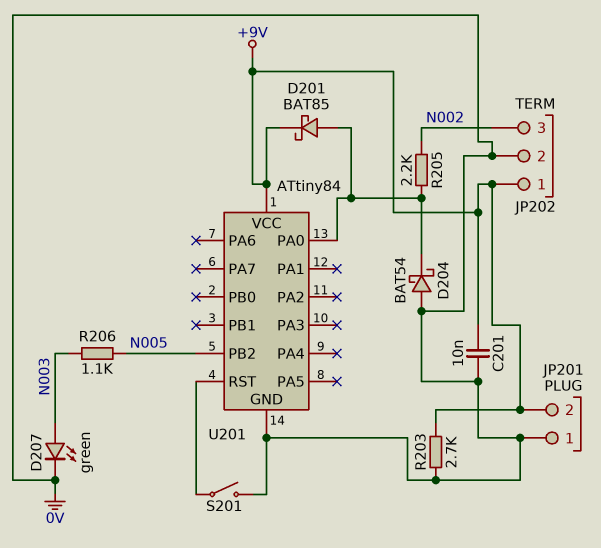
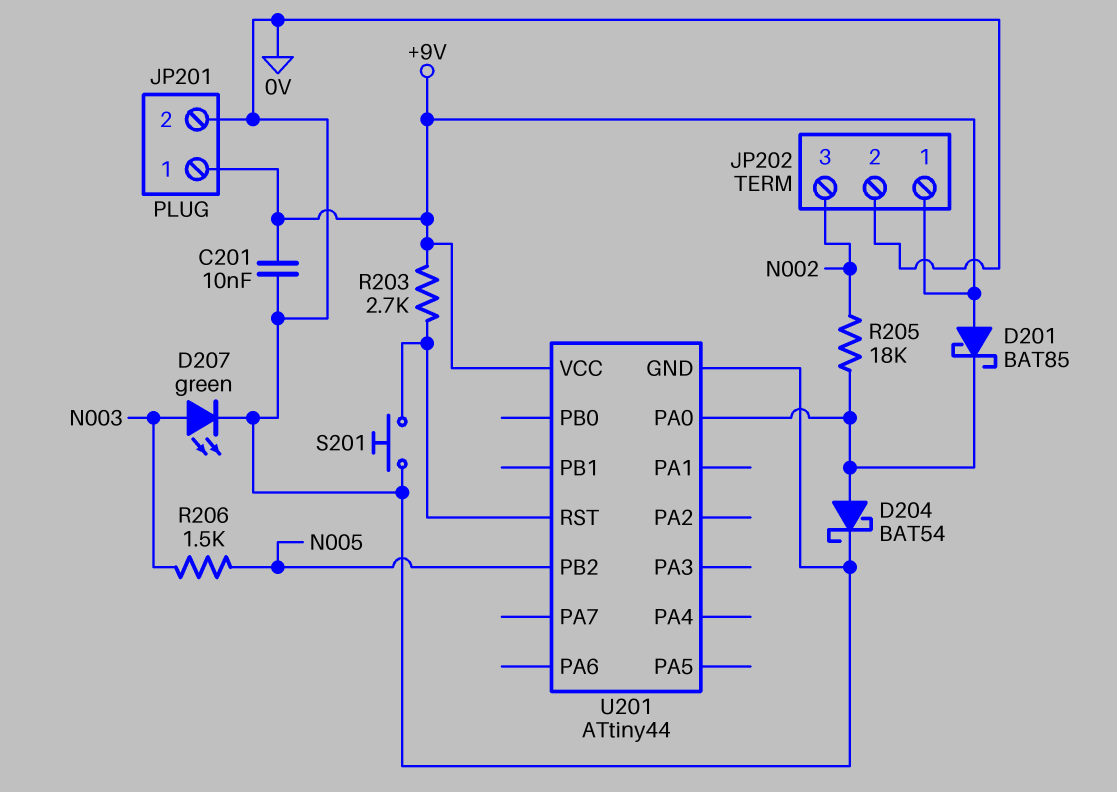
D201: schottky BAT85 (A U201/PA0, K +9V) -> schottky BAT85 (A +9V, K U201/PA0)
D204: schottky BAT54 (A 0V, K U201/PA0) -> schottky BAT54 (A U201/PA0, K 0V)
JP201 pin 1: 0V -> +9V
JP201 pin 2: +9V -> 0V
R203: 2.7k (+9V, 0V) -> 2.7k (+9V, U201/RST)
R205: 2.2k (N002, U201/PA0) -> 18k (N002, U201/PA0)
R206: 1.1k (N003, N005) -> 1.5k (N003, N005)
S201: switch (0V, U201/RST) -> button (0V, U201/RST)
U201: ATtiny84 -> ATtiny44

